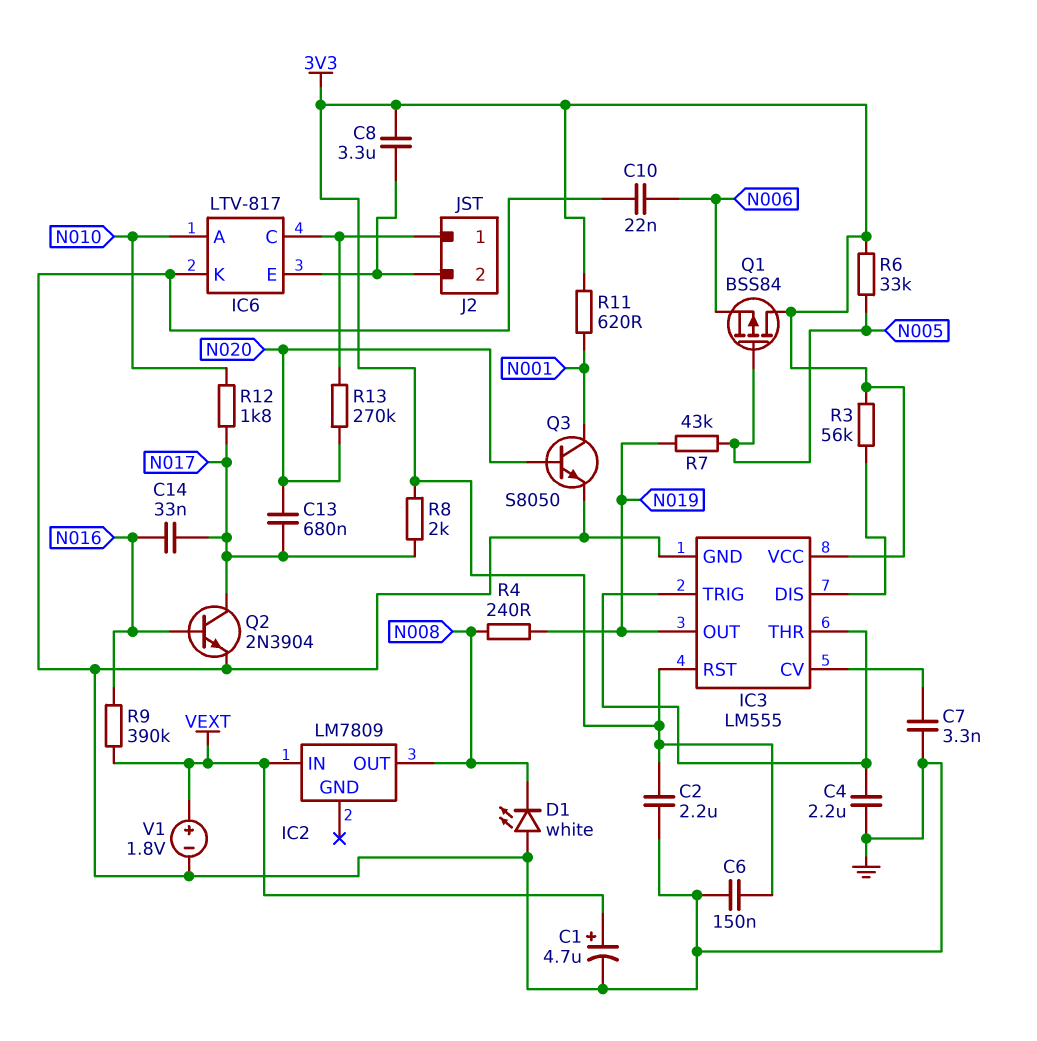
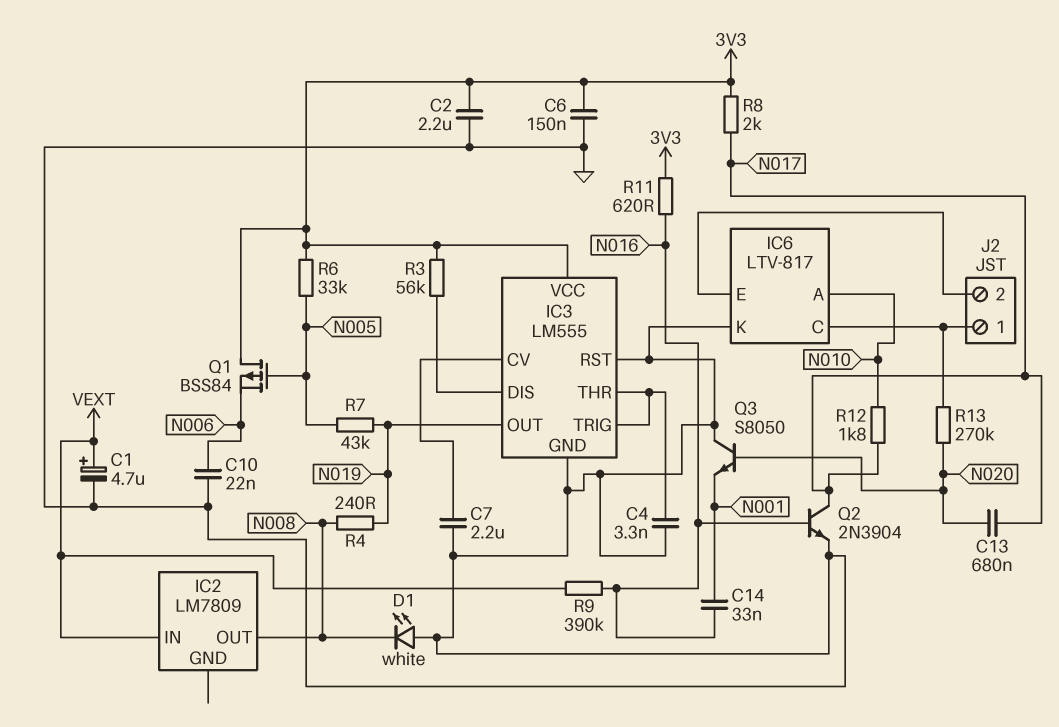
C4: 2.2uF (GND, IC3/THR) -> 3.3nF (GND, IC3/THR)
C7: 3.3nF (GND, IC3/CV) -> 2.2uF (GND, IC3/CV)
C8: 3.3uF (3V3, IC6/E) -> none
C14: 33nF (N016, N017) -> 33nF (N001, N016)
IC3 pin RST: 3V3 -> GND
Q3: NPN S8050 (B N020, C N001, E GND) -> NPN S8050 (B N020, C GND, E N001)
R11: 620 (3V3, N001) -> 620 (3V3, N016)
V1: 1.8V (plus VEXT, minus GND) -> none

